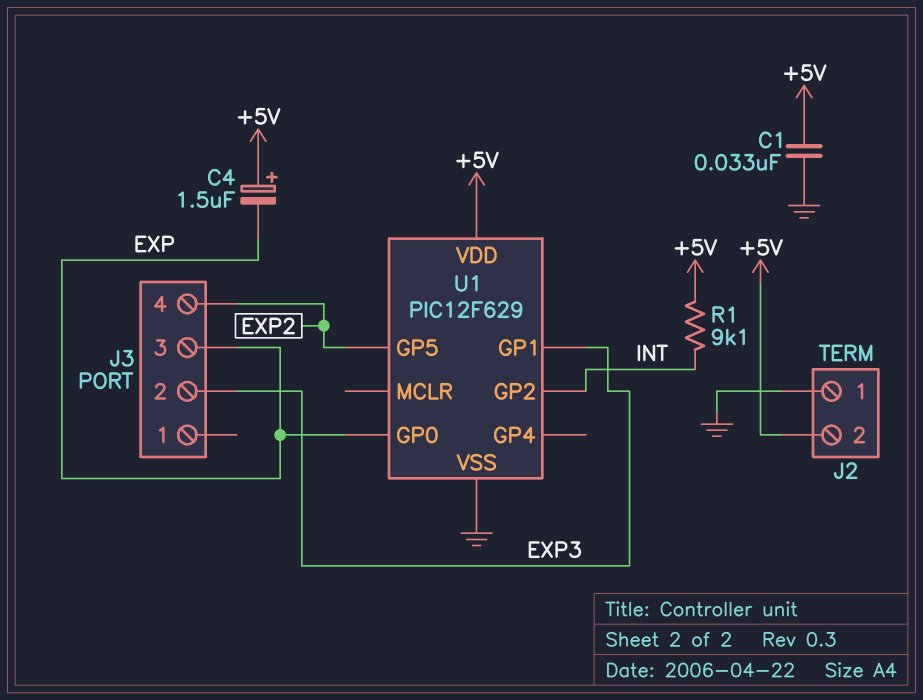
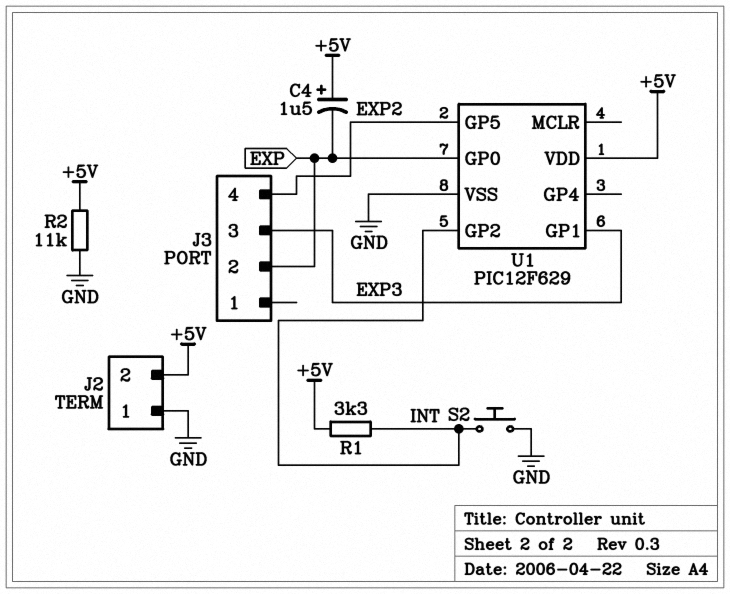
C1: 33nF (+5V, GND) -> none
J3 pin 2: EXP3 -> EXP
J3 pin 3: EXP -> EXP3
R1: 9.1k (+5V, INT) -> 3.3k (+5V, INT)
R2: none -> 11k (+5V, GND)
S2: none -> button (GND, INT)

